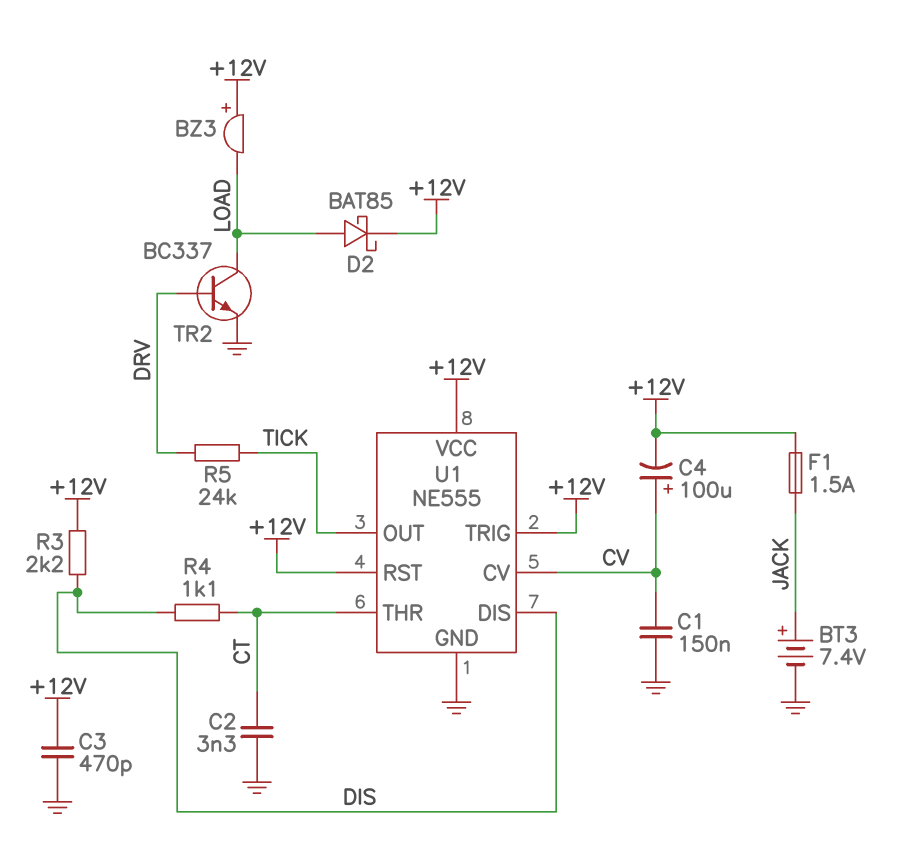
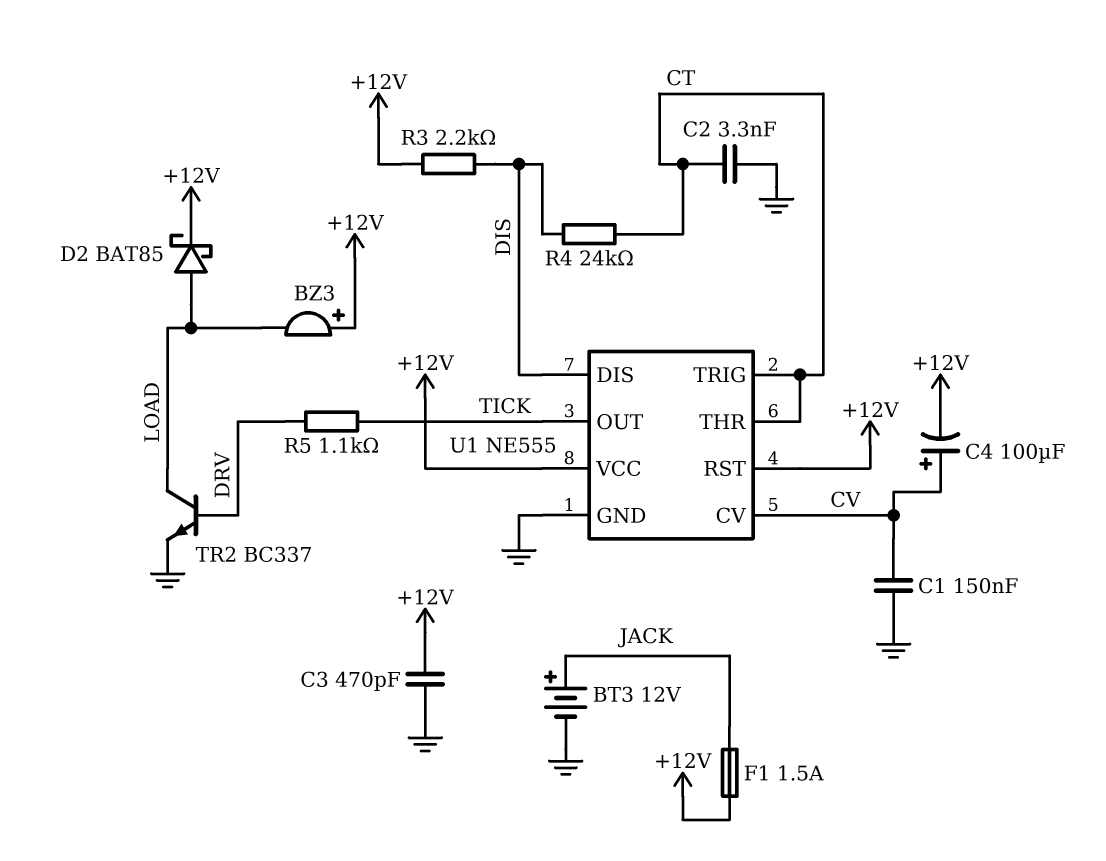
BT3: 7.4V (plus JACK, minus GND) -> 12V (plus JACK, minus GND)
R4: 1.1k (CT, DIS) -> 24k (CT, DIS)
R5: 24k (DRV, TICK) -> 1.1k (DRV, TICK)
U1 pin TRIG: +12V -> CT

